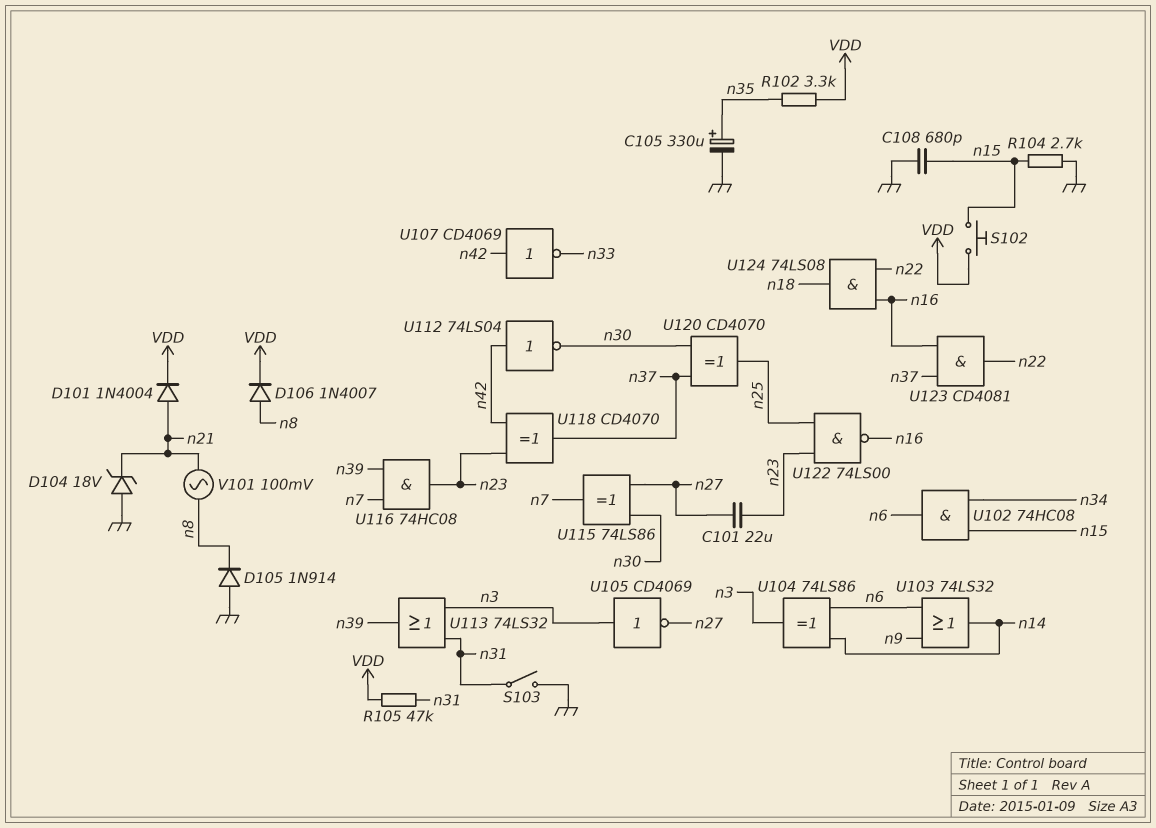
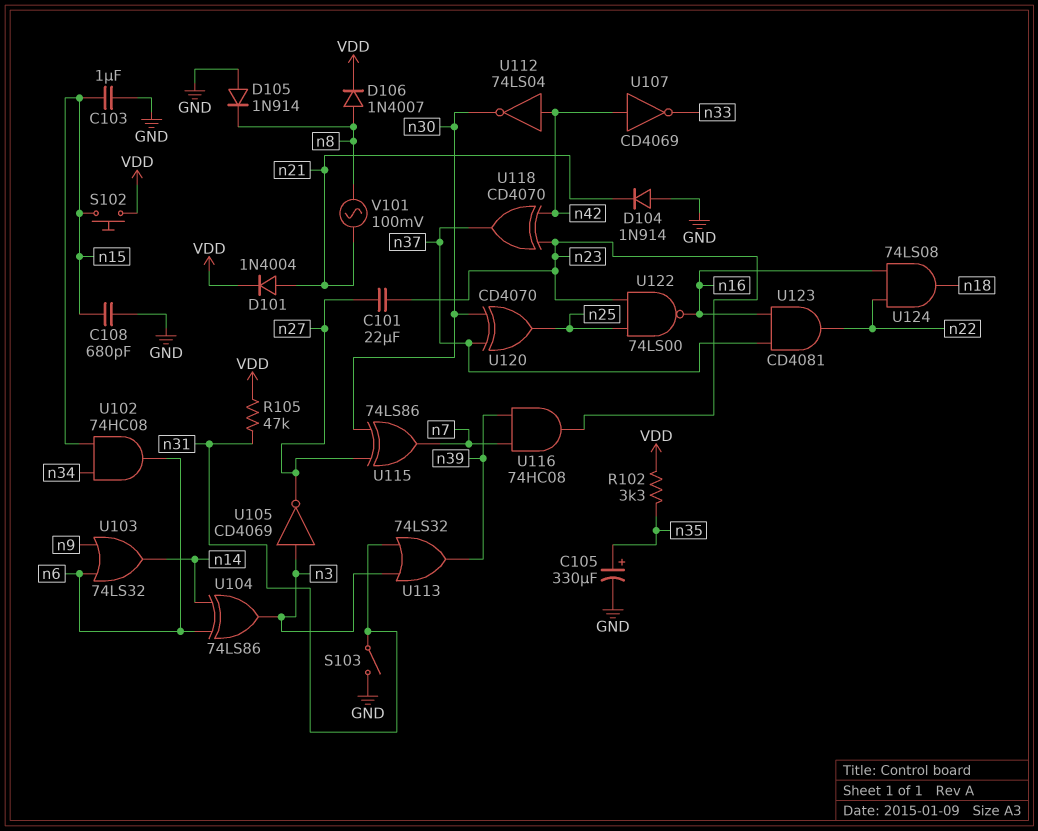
C103: none -> 1uF (GND, n15)
D104: zener 18V (A GND, K n21) -> diode 1N914 (A GND, K n21)
R104: 2.7k (GND, n15) -> none

